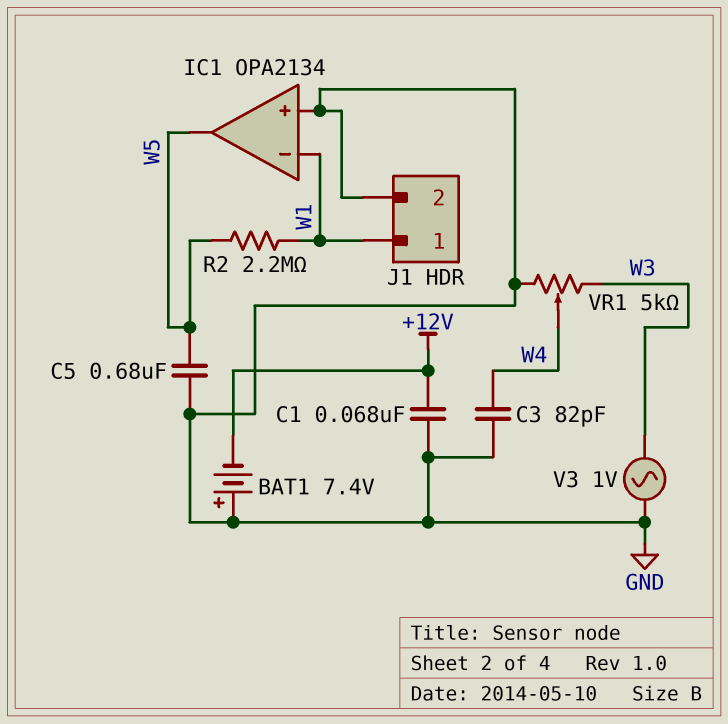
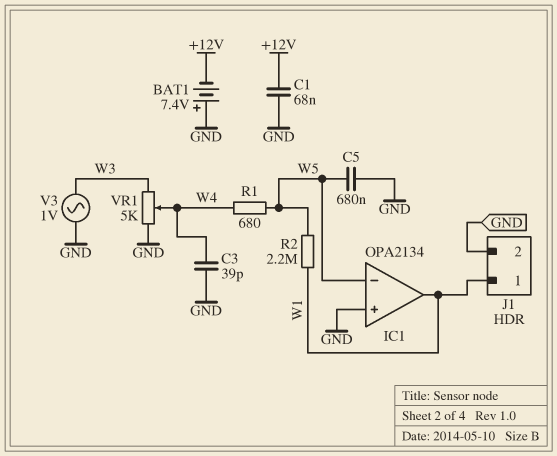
C3: 82pF (GND, W4) -> 39pF (GND, W4)
IC1 pin in-: W1 -> W5
IC1 pin out: W5 -> W1
R1: none -> 680 (W4, W5)

